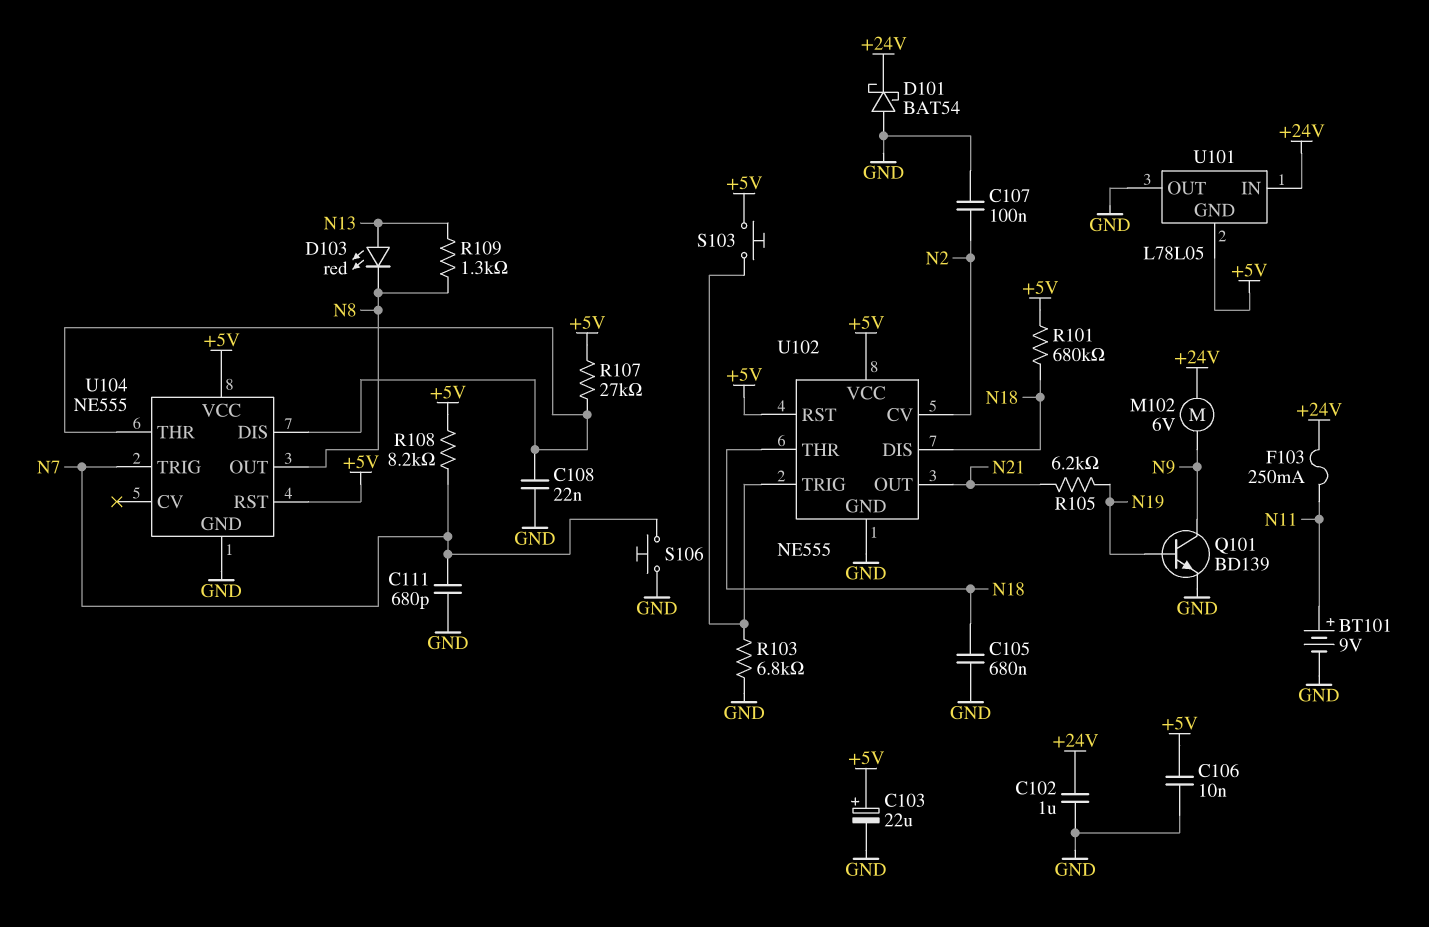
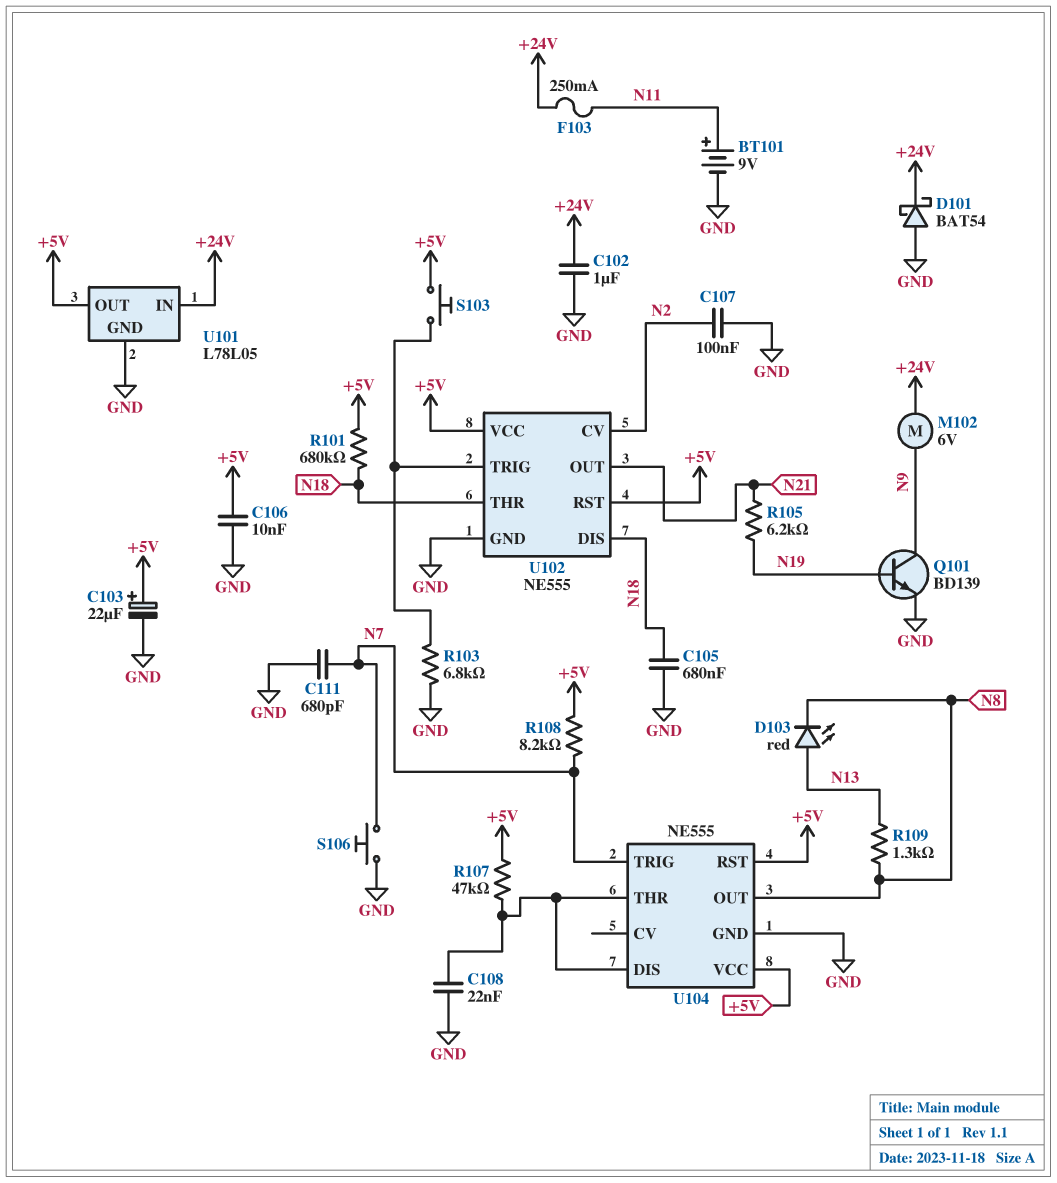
R107: 27k (+5V, U104/DIS) -> 47k (+5V, U104/DIS)
U101 pin GND: +5V -> GND
U101 pin OUT: GND -> +5V

